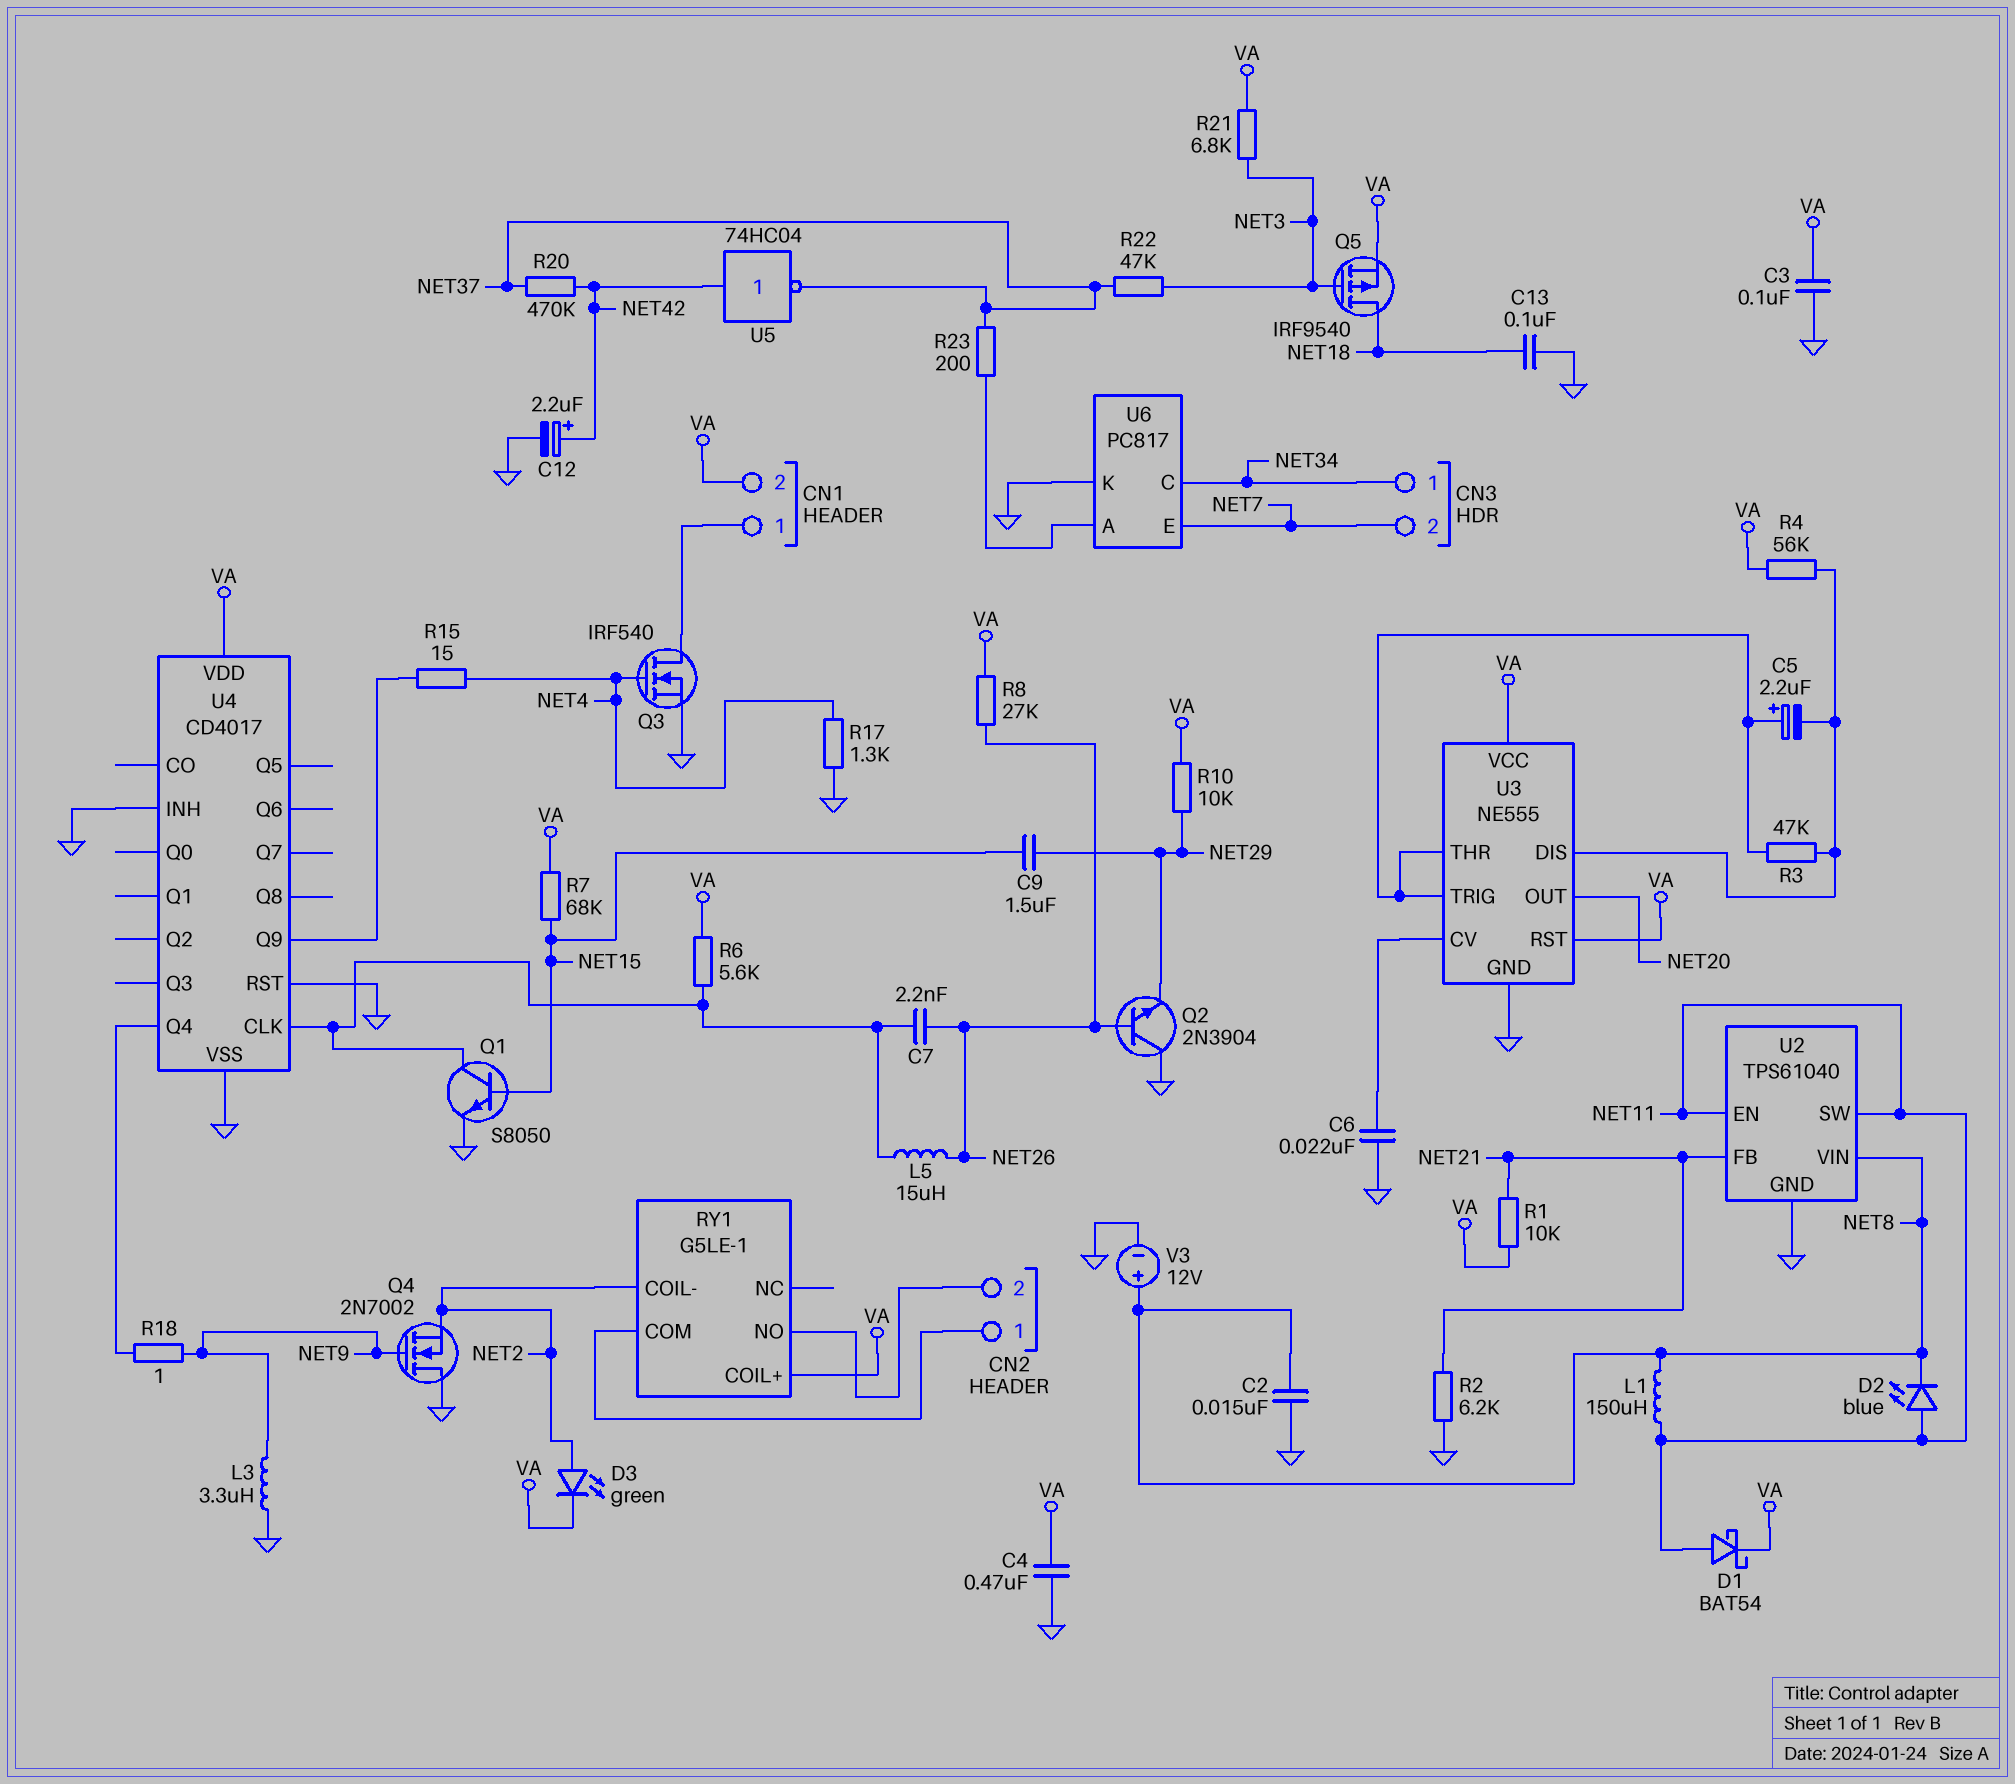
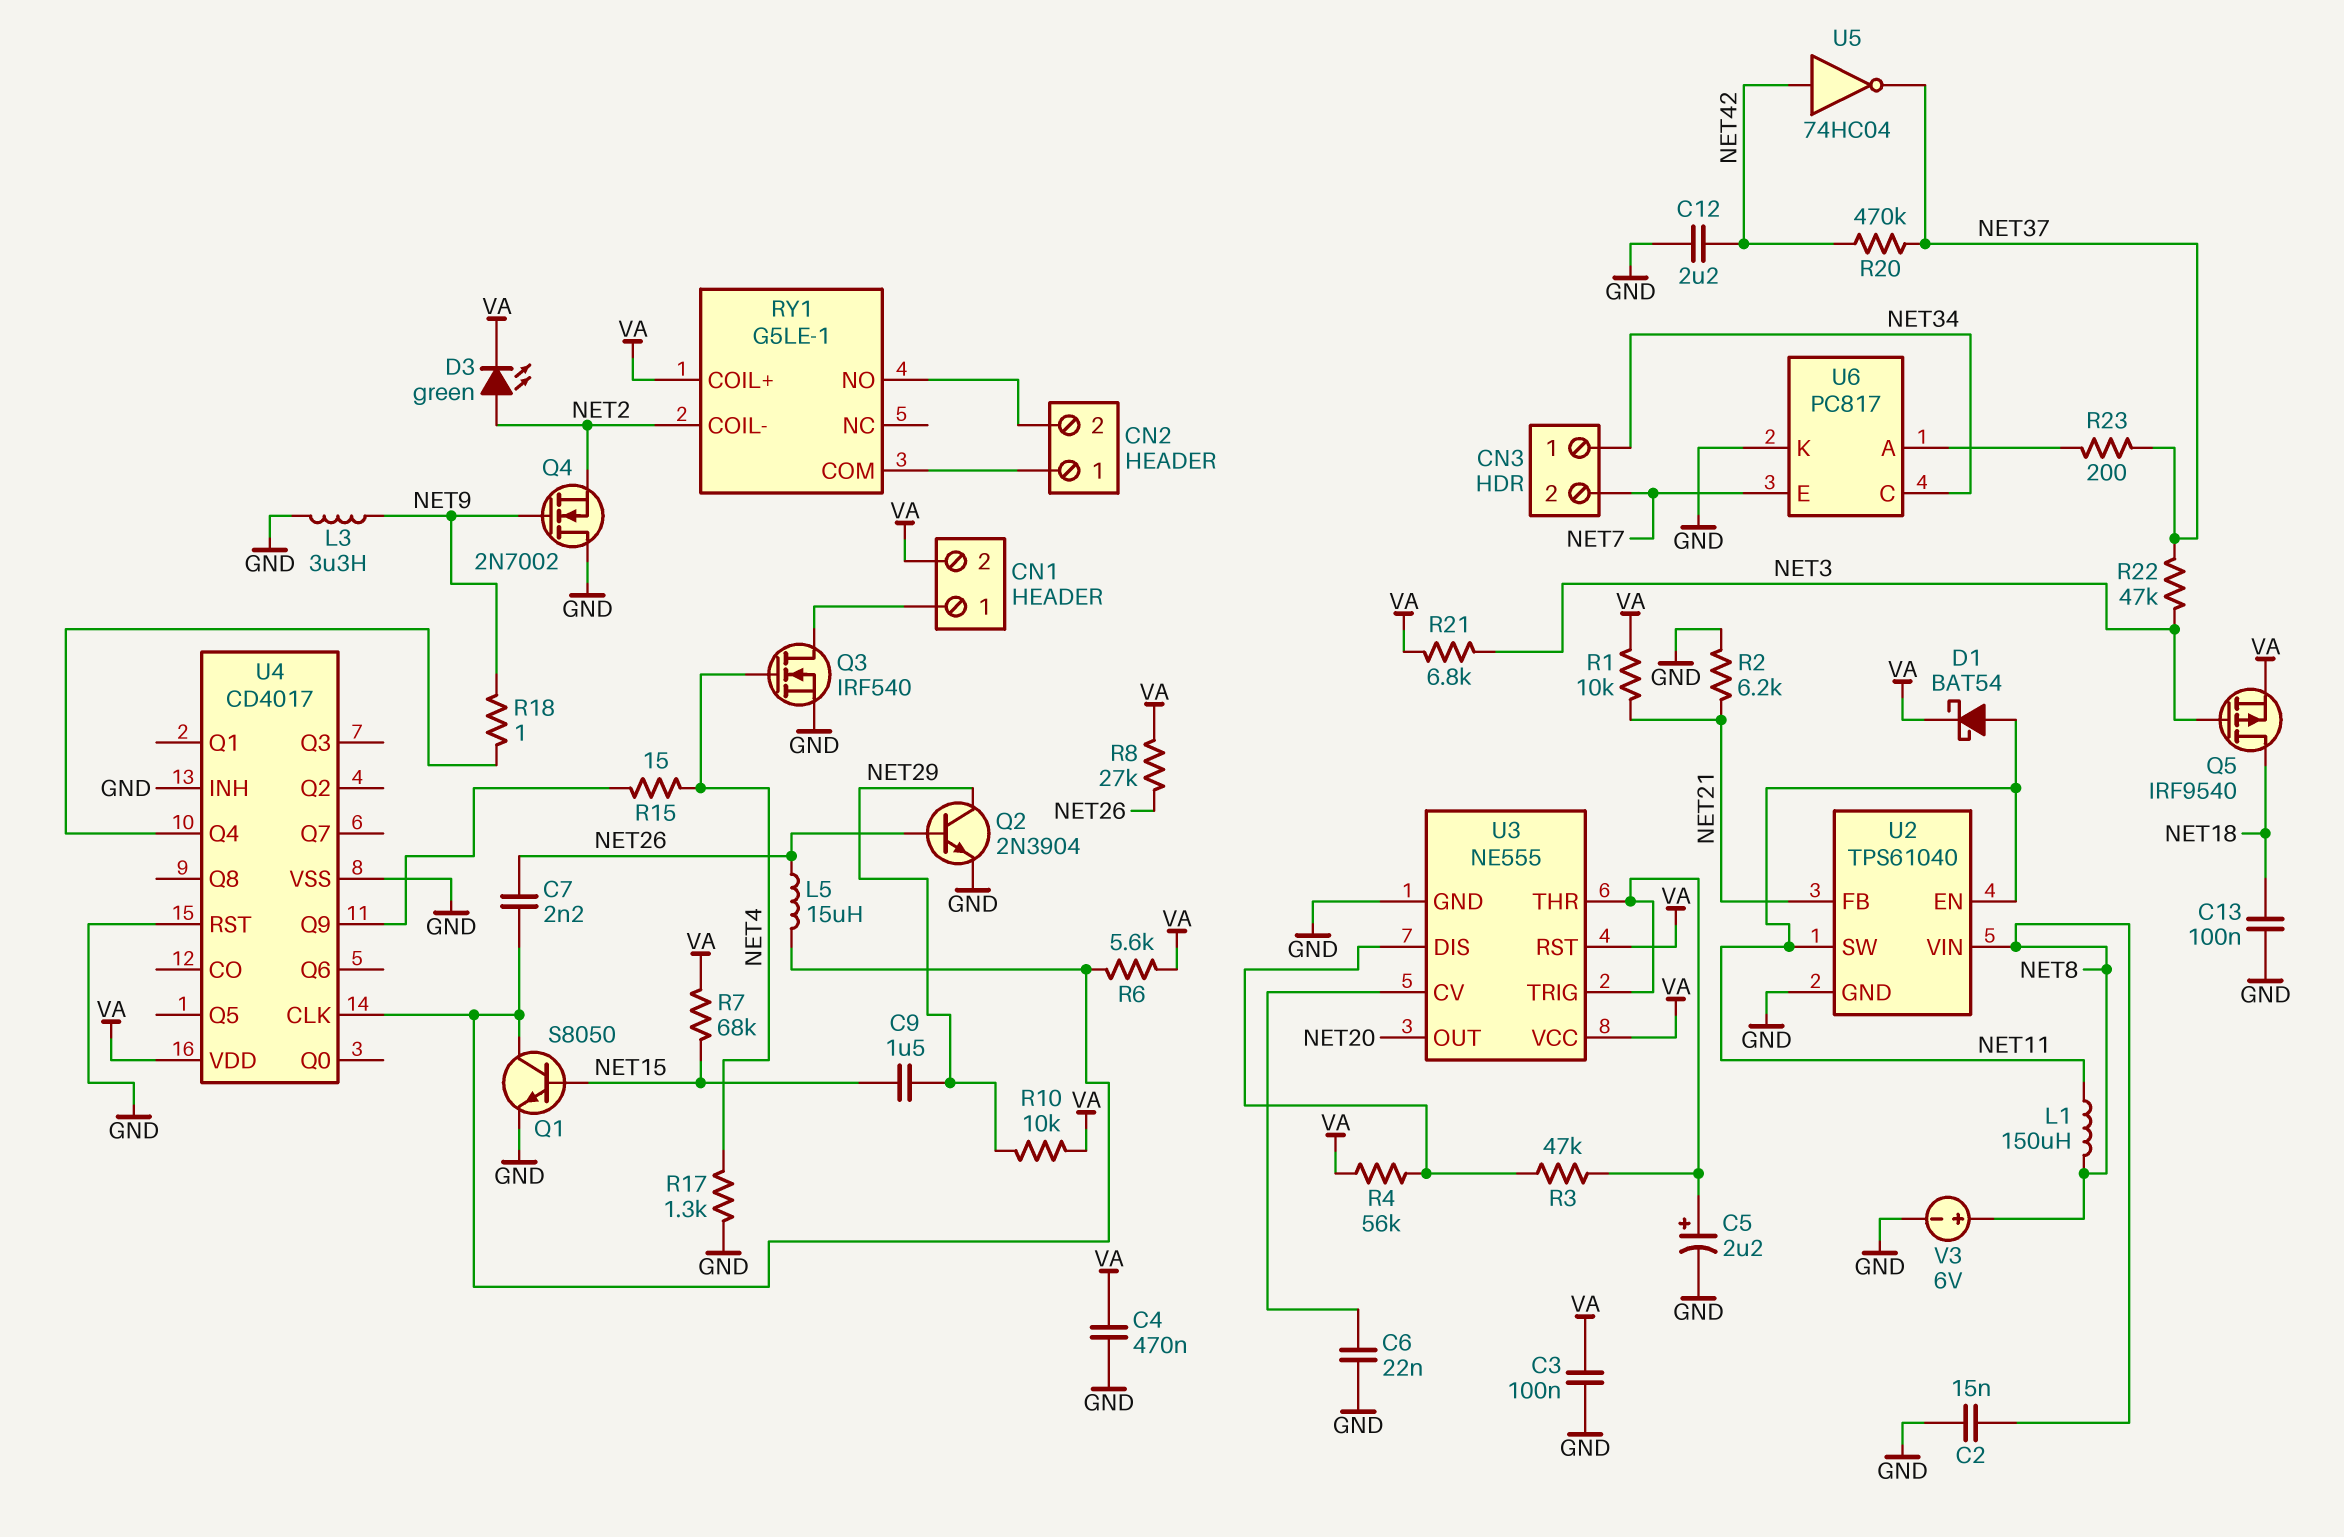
C5: 2.2uF (plus U3/THR, minus U3/DIS) -> 2.2uF (plus U3/THR, minus GND)
C12: 2.2uF (plus NET42, minus GND) -> 2.2uF (GND, NET42)
D2: LED blue (A NET11, K NET8) -> none
Q2: NPN 2N3904 (B NET26, C GND, E NET29) -> NPN 2N3904 (B NET26, C NET29, E GND)
V3: 12V (plus NET8, minus GND) -> 6V (plus NET8, minus GND)

